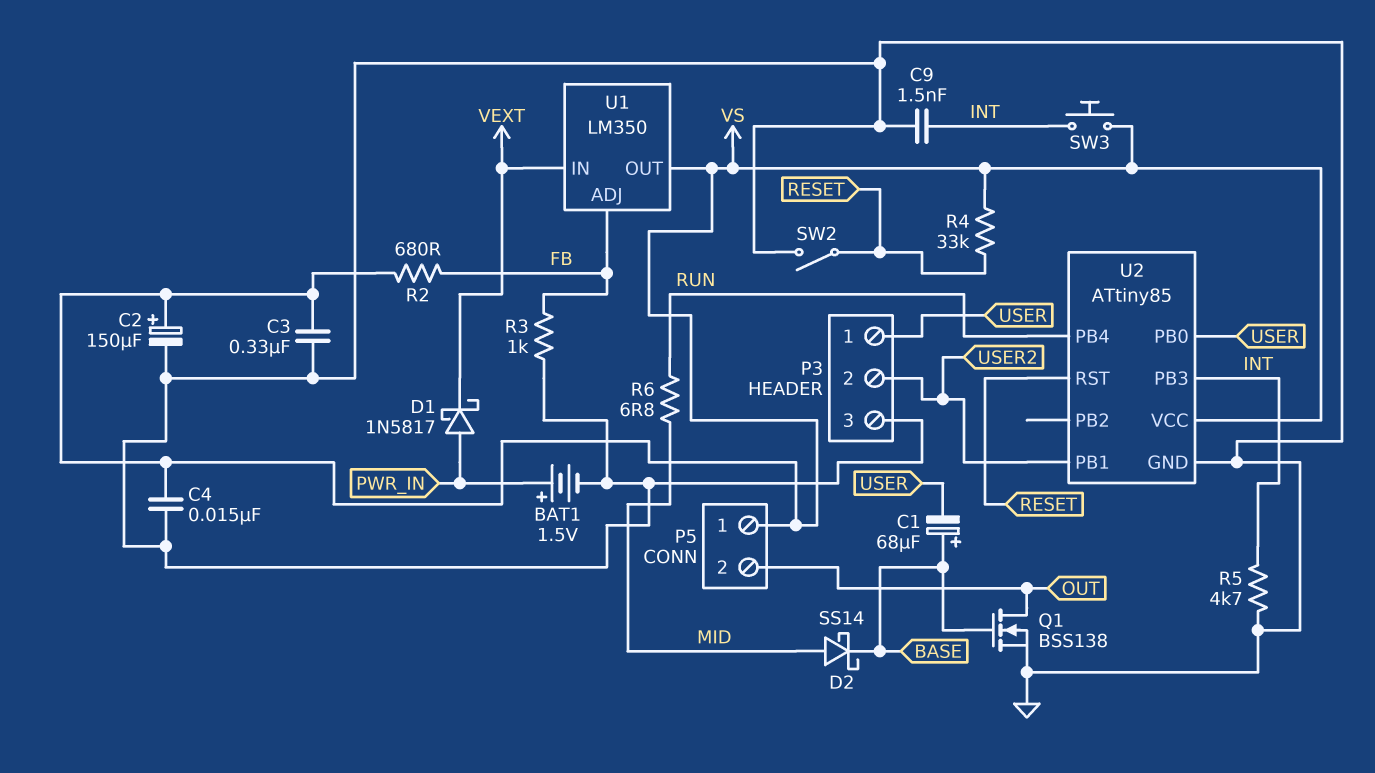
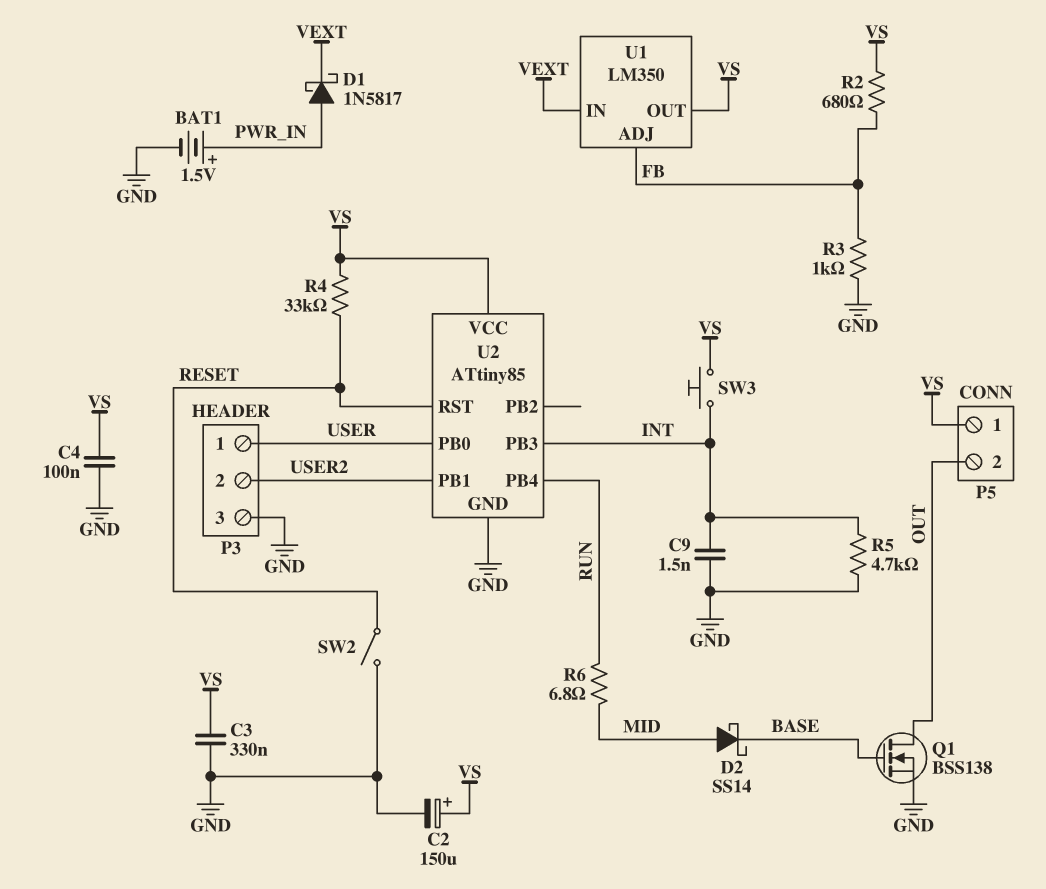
C1: 68uF (plus BASE, minus USER) -> none
C4: 15nF (GND, VS) -> 100nF (GND, VS)

